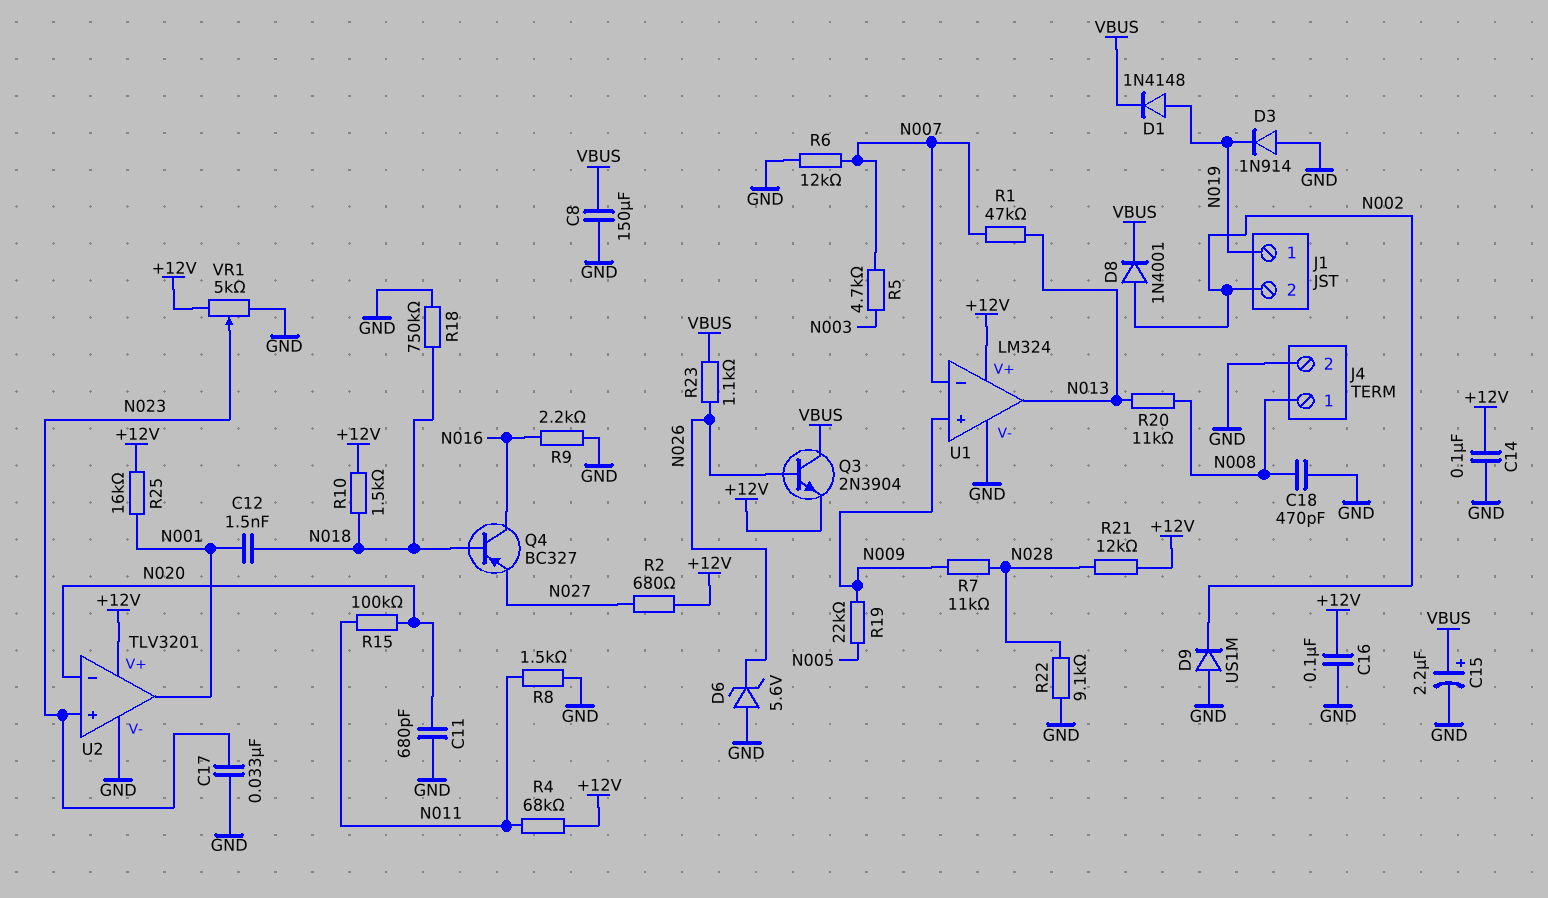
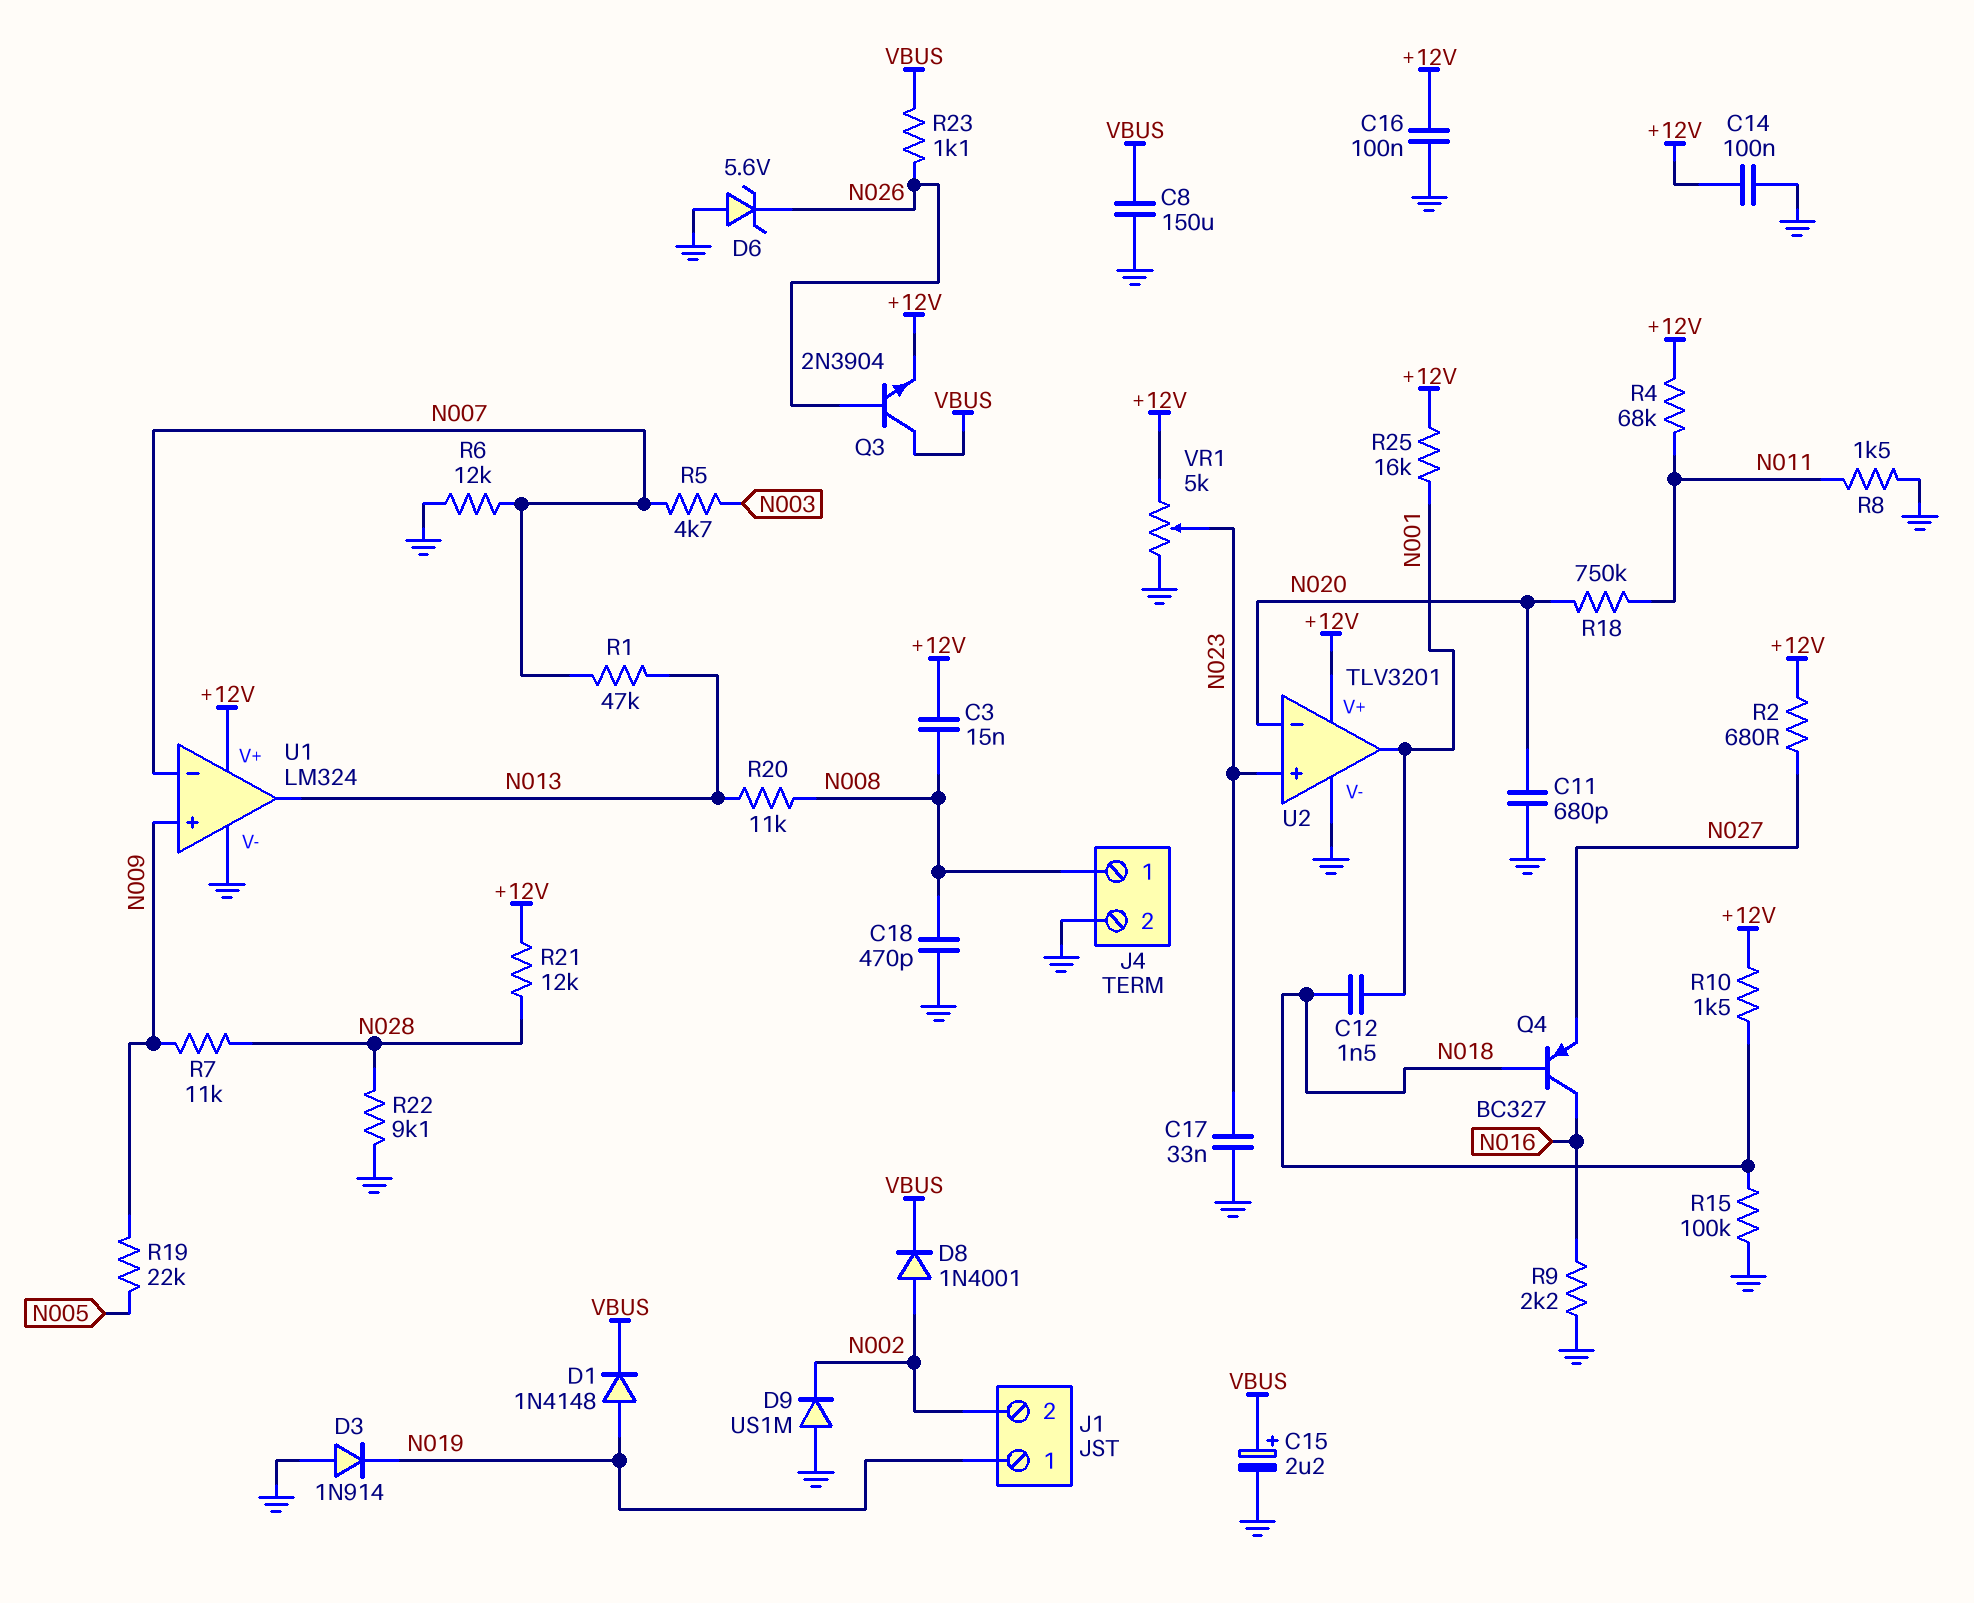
C3: none -> 15nF (+12V, N008)
R15: 100k (N011, N020) -> 100k (GND, N018)
R18: 750k (GND, N018) -> 750k (N011, N020)

